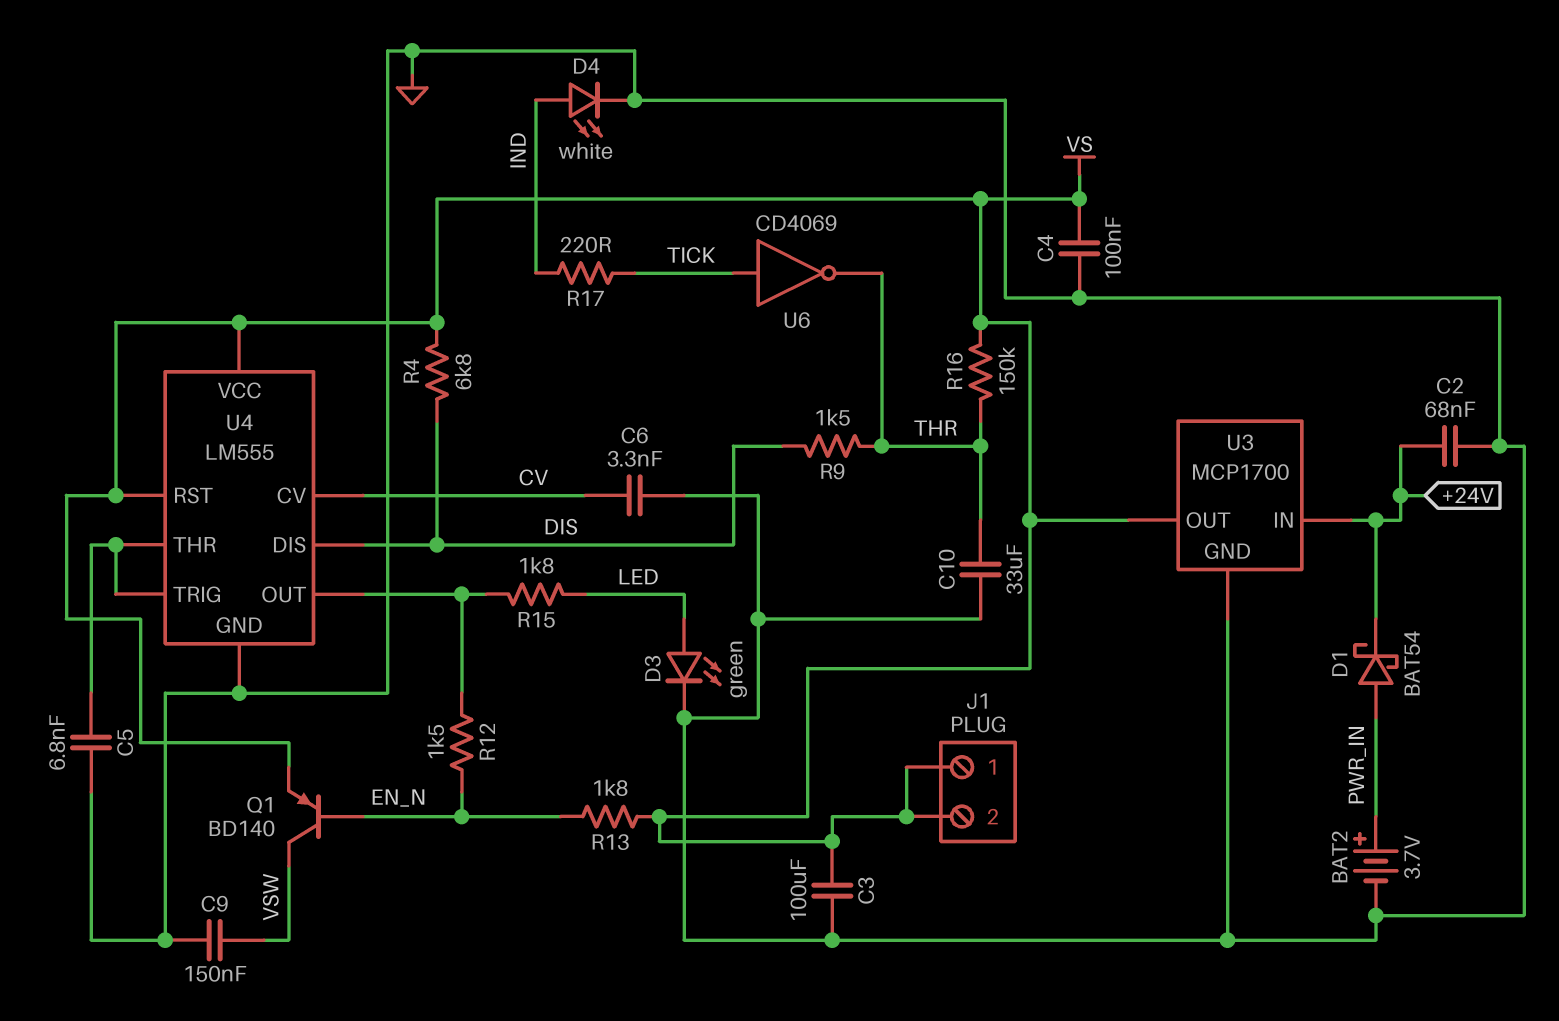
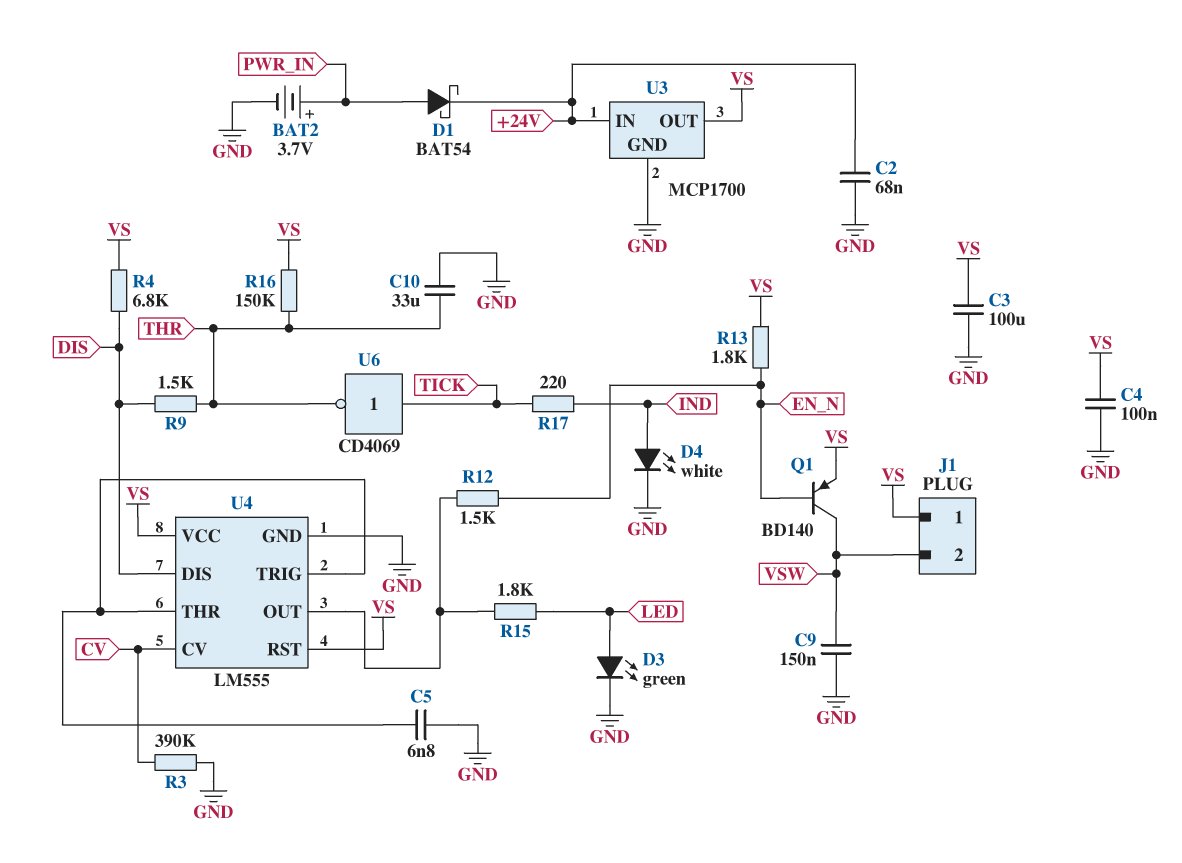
C6: 3.3nF (CV, GND) -> none
J1 pin 2: VS -> VSW
R3: none -> 390k (CV, GND)

